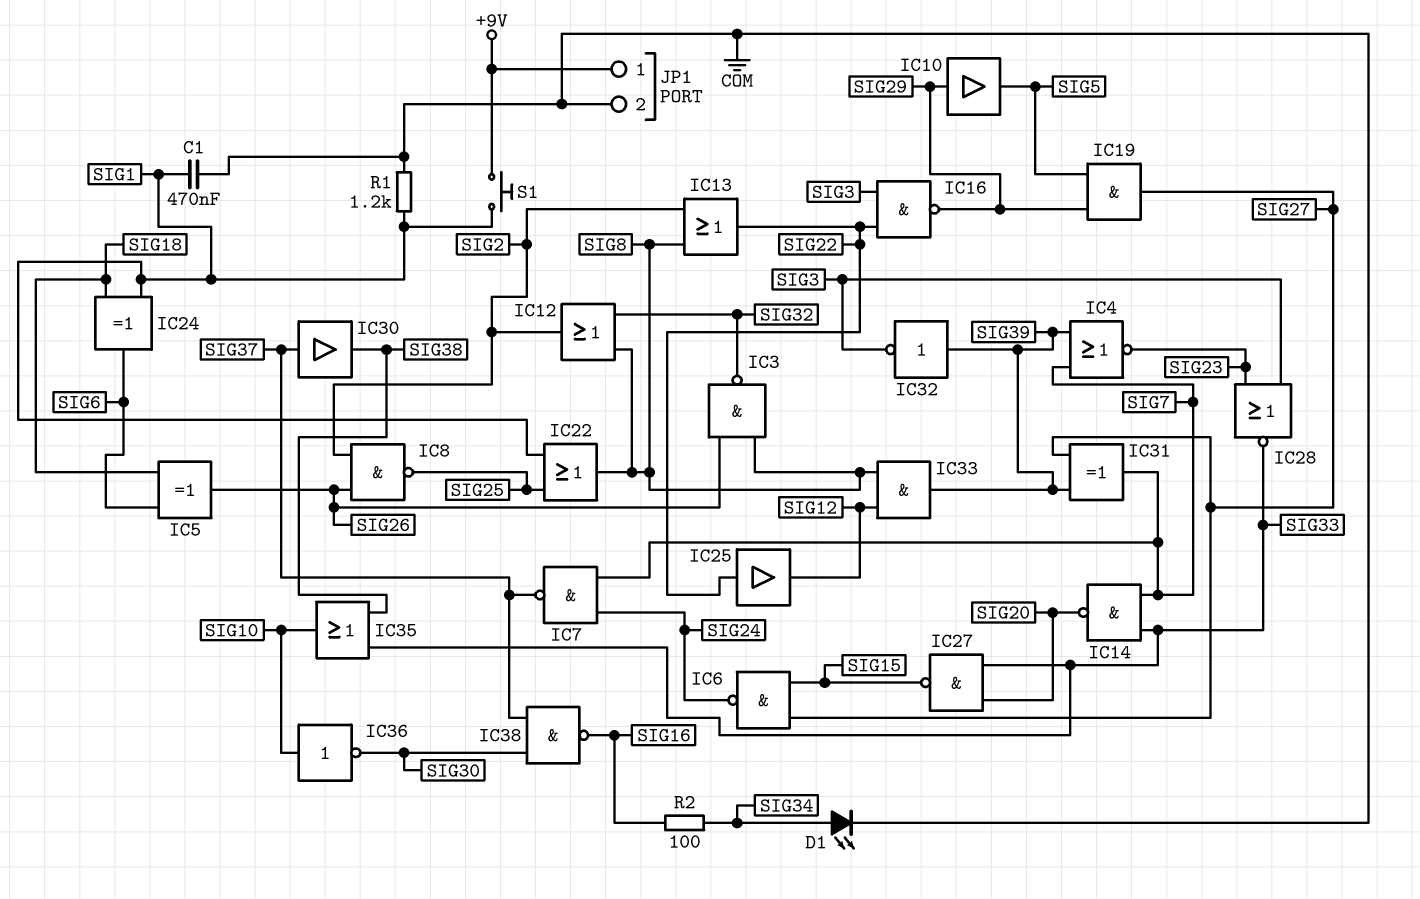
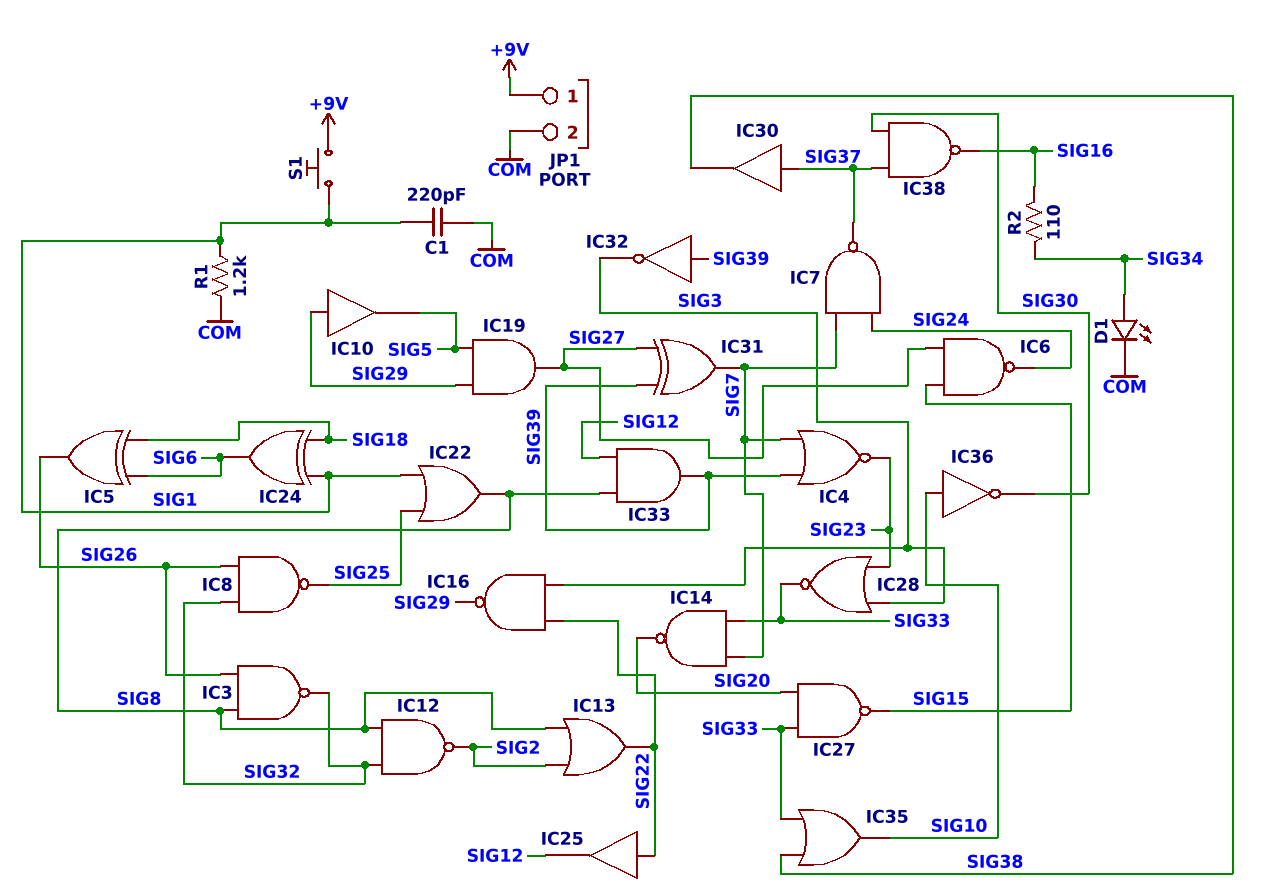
C1: 470nF (COM, SIG1) -> 220pF (COM, SIG1)
IC8: NAND (in SIG2, in SIG26, out SIG25) -> NAND (in SIG26, in SIG32, out SIG25)
IC12: OR (in SIG8, in SIG32, out SIG2) -> NAND (in SIG8, in SIG32, out SIG2)
R2: 100 (SIG16, SIG34) -> 110 (SIG16, SIG34)

